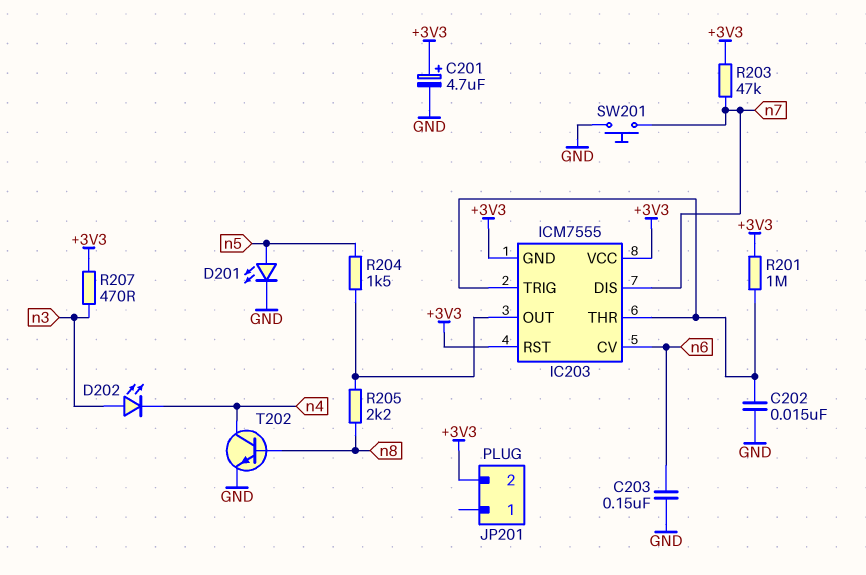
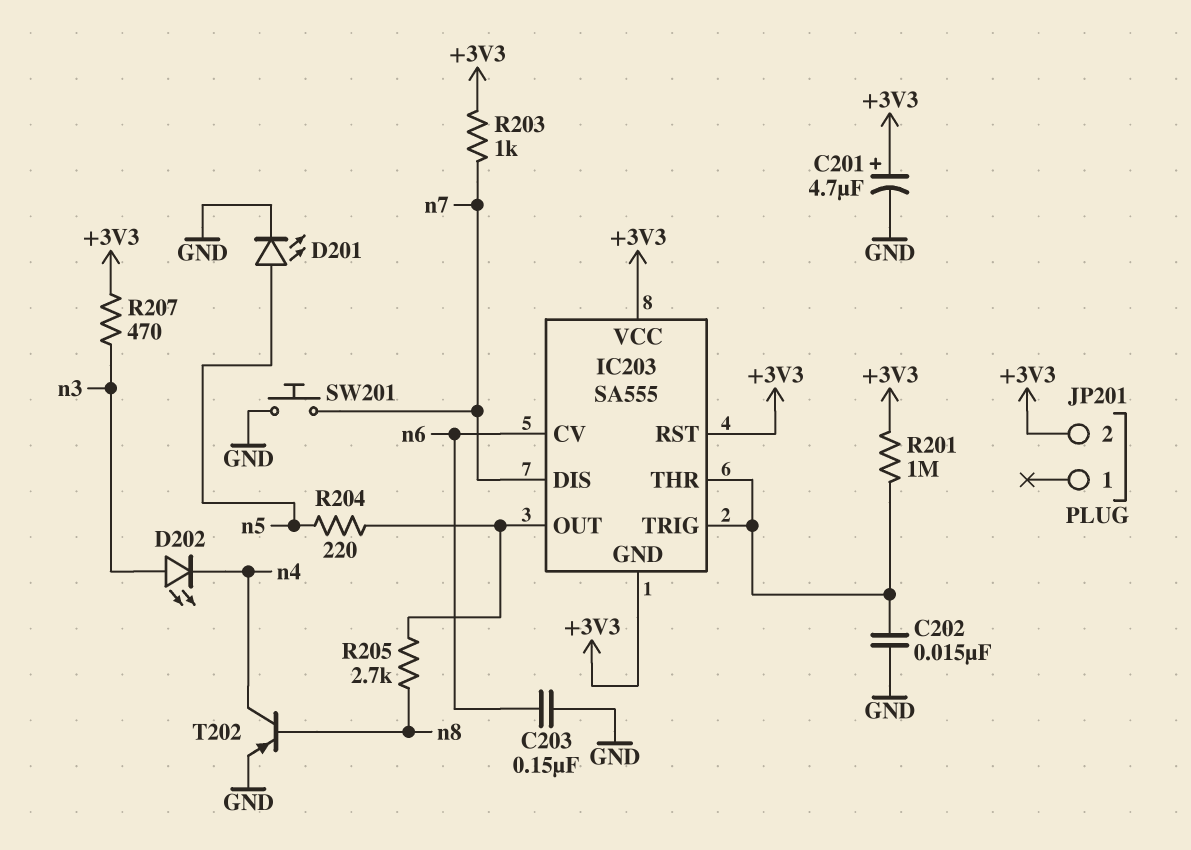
IC203: ICM7555 -> SA555
R203: 47k (+3V3, n7) -> 1k (+3V3, n7)
R204: 1.5k (IC203/OUT, n5) -> 220 (IC203/OUT, n5)
R205: 2.2k (IC203/OUT, n8) -> 2.7k (IC203/OUT, n8)
T202: NPN (B n8, C n4, E GND) -> PNP (B n8, C n4, E GND)

